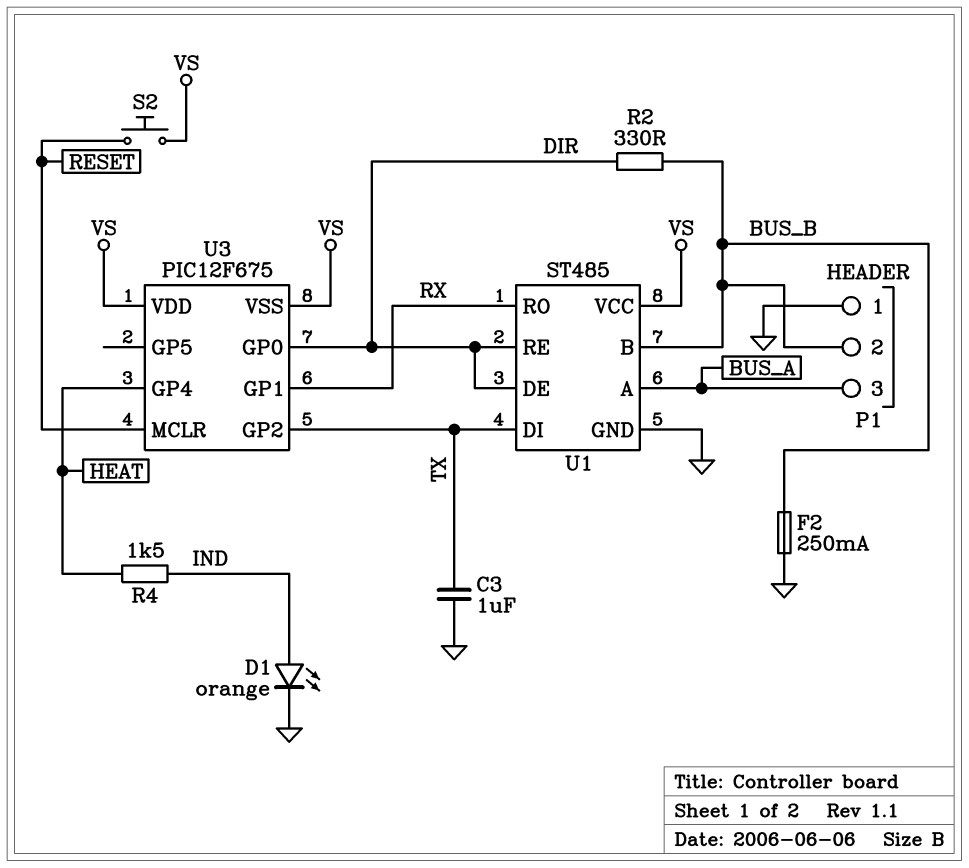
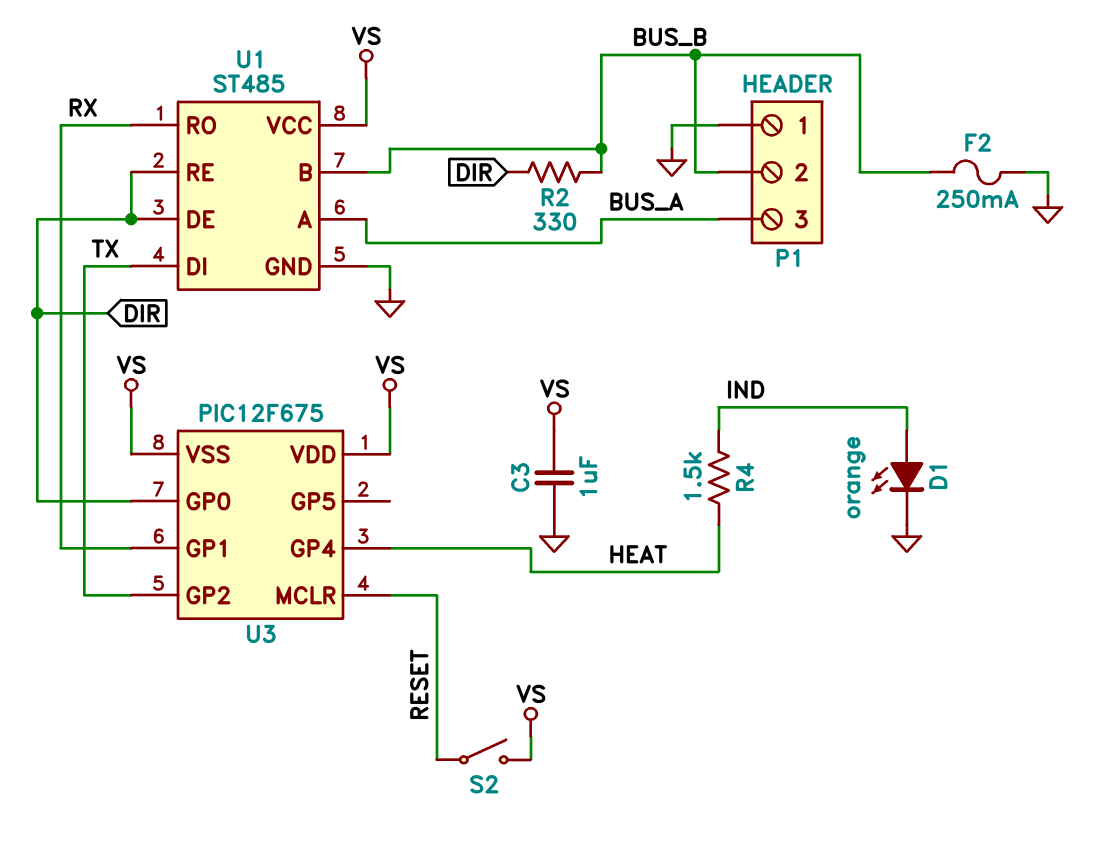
C3: 1uF (GND, TX) -> 1uF (GND, VS)
S2: button (RESET, VS) -> switch (RESET, VS)

